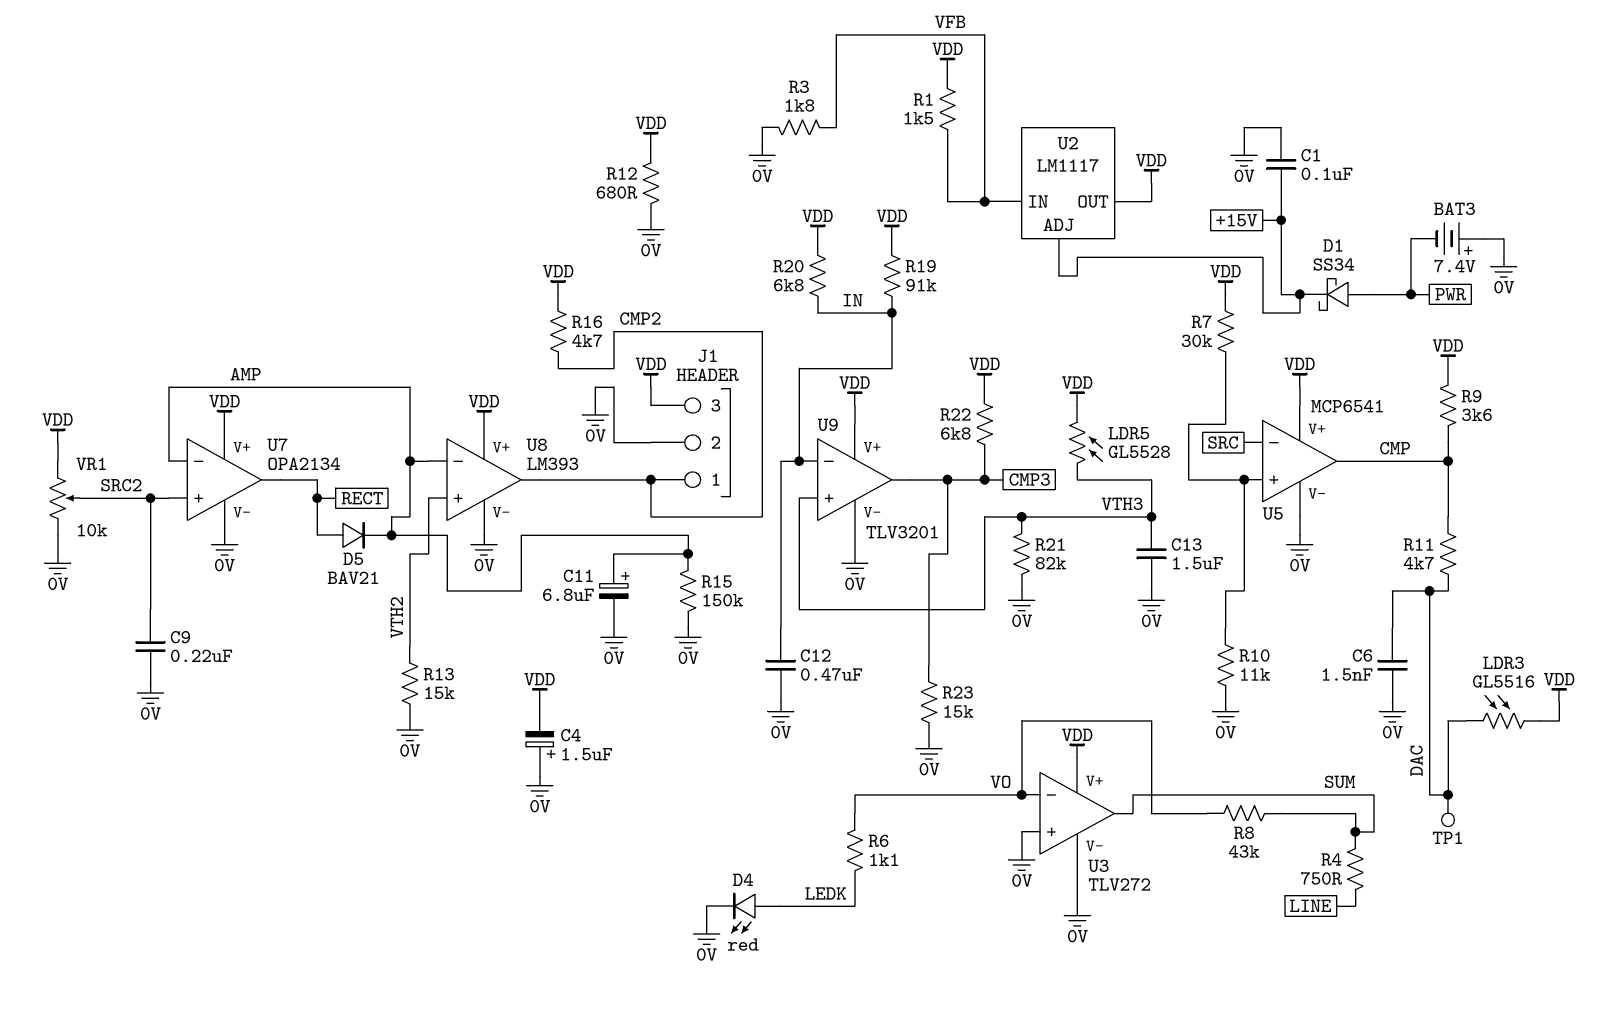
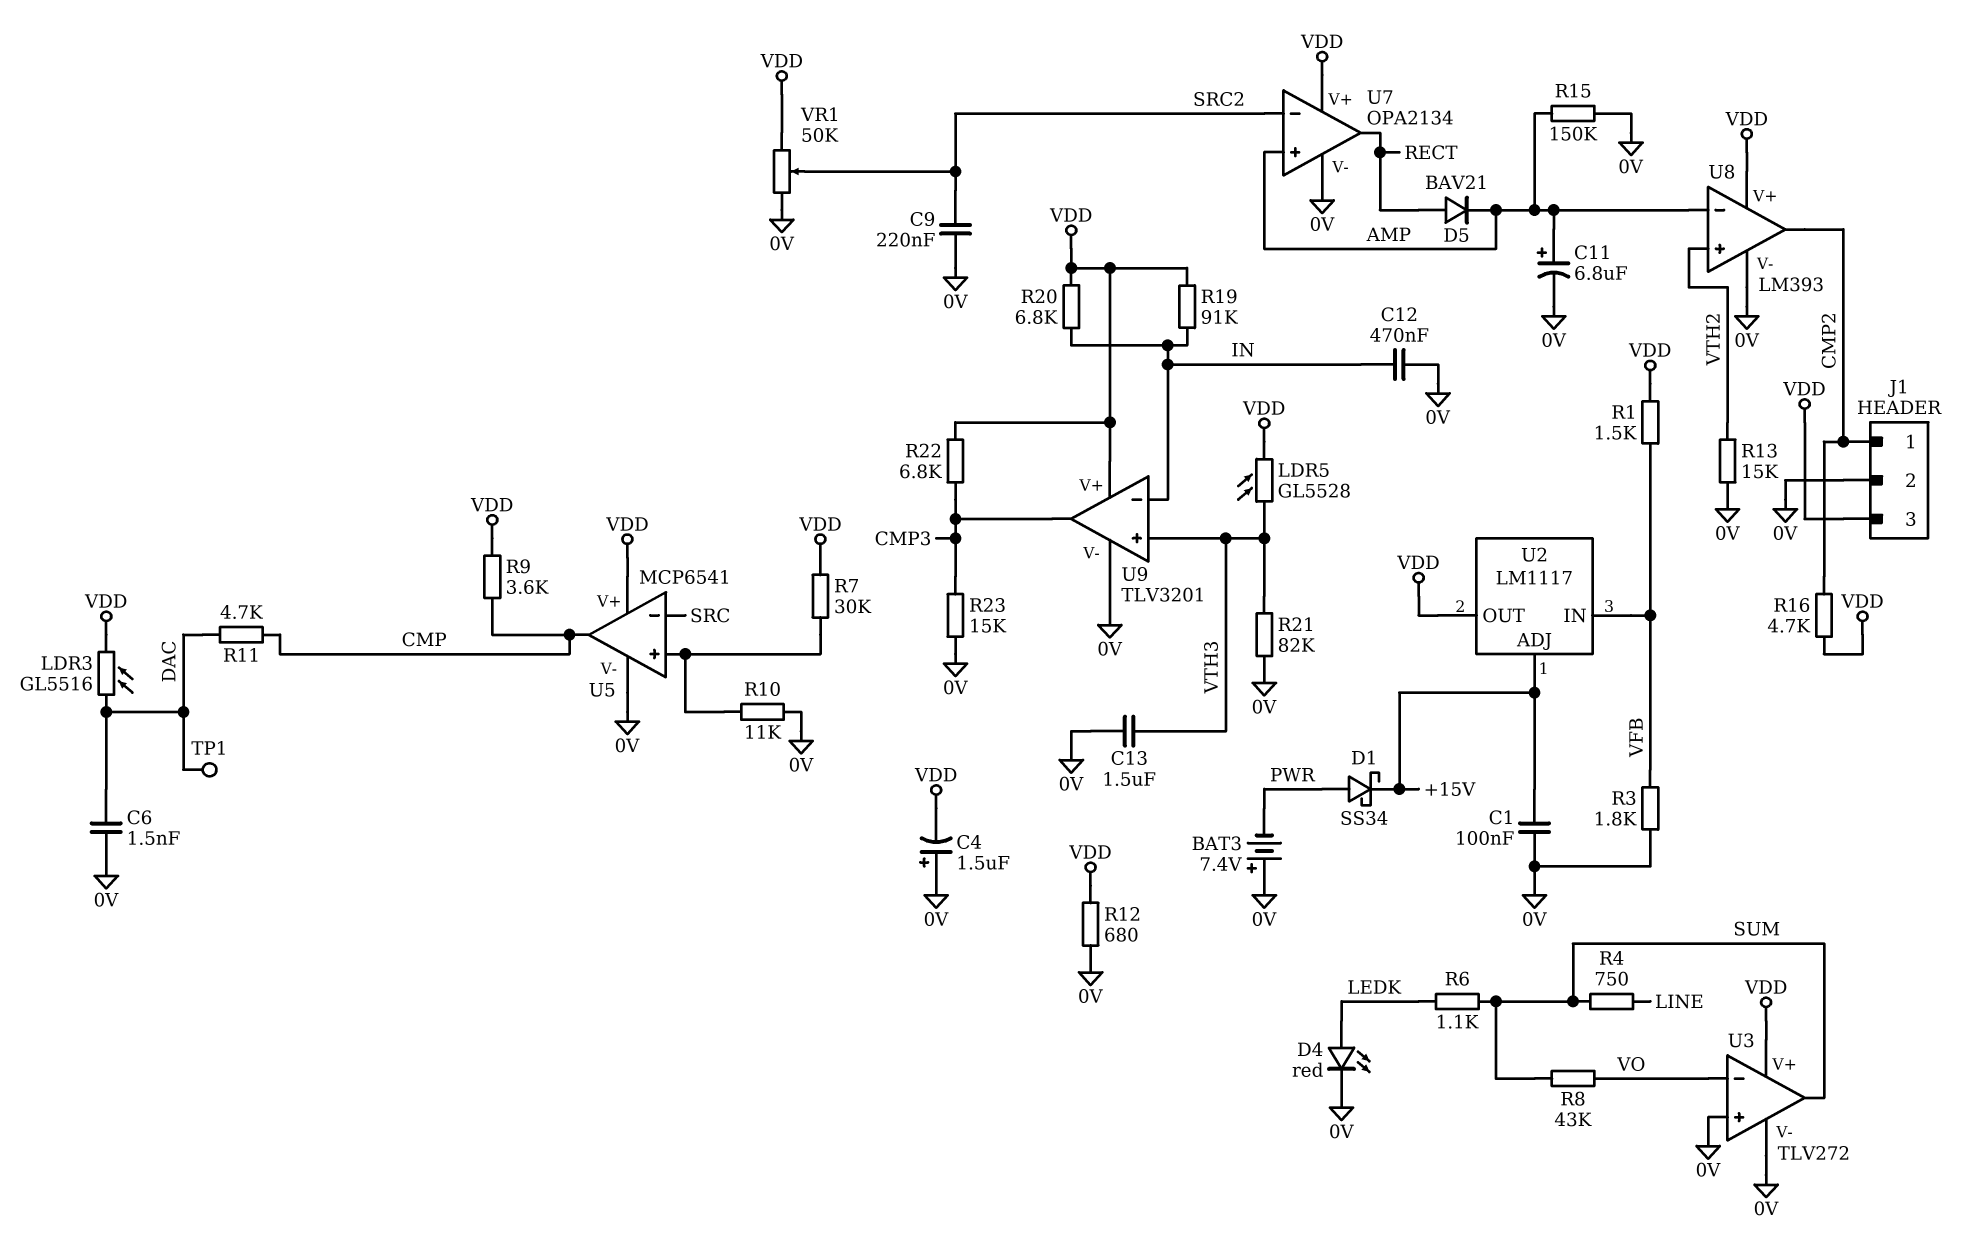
R6: 1.1k (LEDK, VO) -> 1.1k (LEDK, SUM)
U7 pin in+: SRC2 -> AMP
U7 pin in-: AMP -> SRC2
VR1: 10k (0V, VDD, wiper SRC2) -> 50k (0V, VDD, wiper SRC2)

